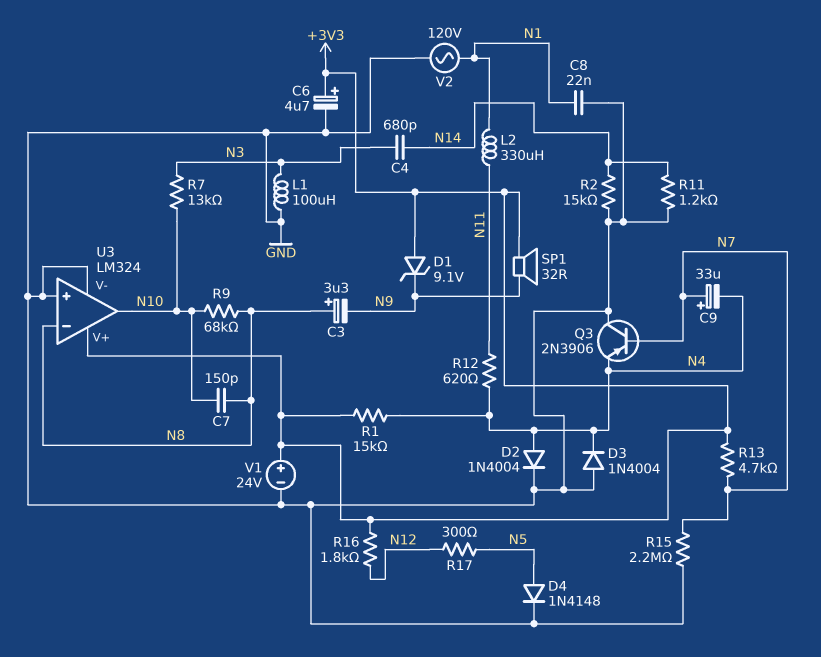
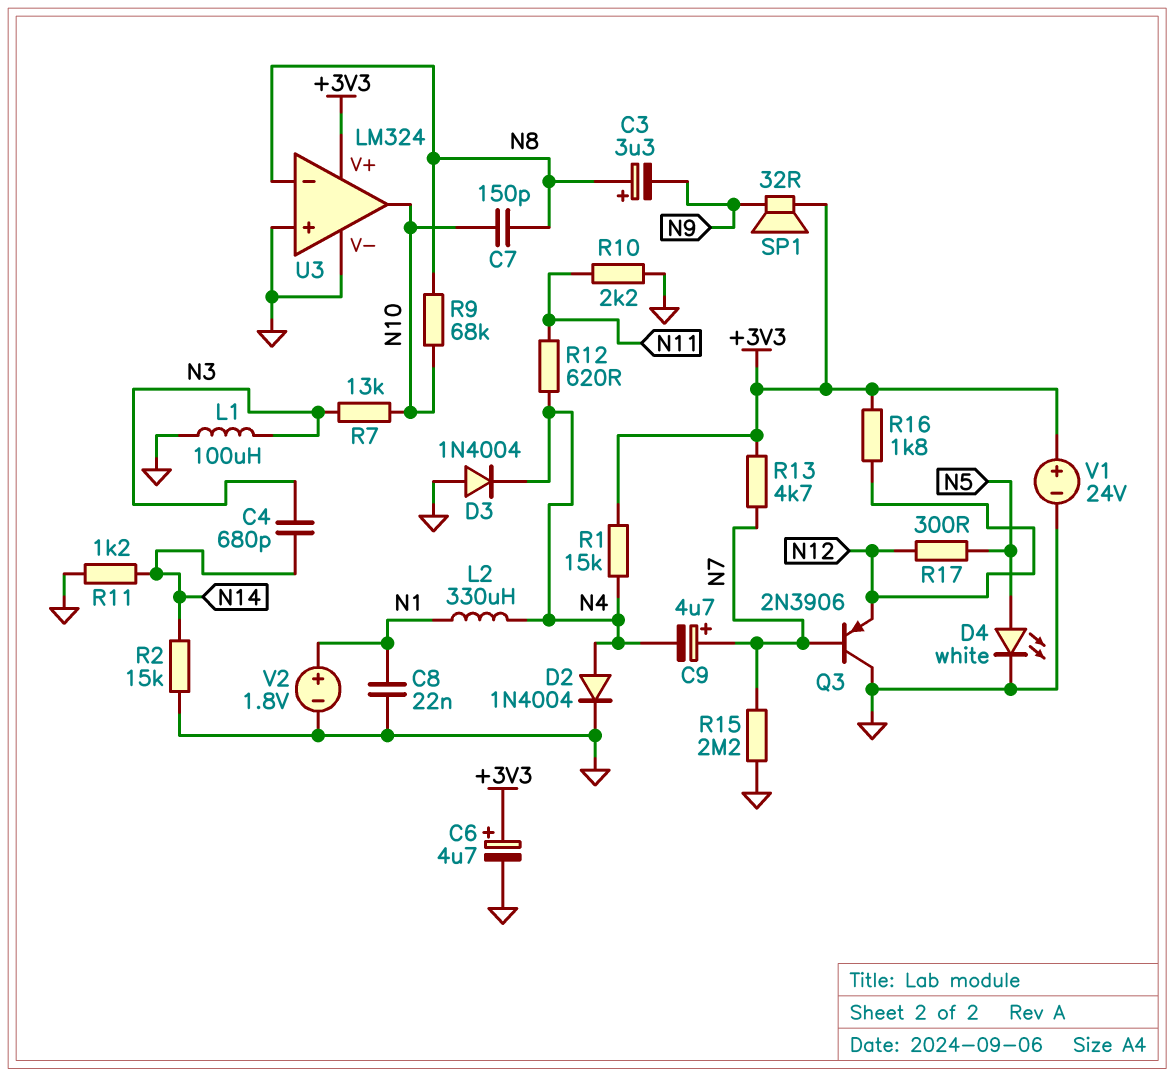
C9: 33uF (plus N7, minus N4) -> 4.7uF (plus N7, minus N4)
D1: zener 9.1V (A +3V3, K N9) -> none
D4: diode 1N4148 (A N5, K GND) -> LED white (A N5, K GND)
L2: 330uH (N1, N11) -> 330uH (N1, N4)
Q3: PNP 2N3906 (B N7, C GND, E N4) -> PNP 2N3906 (B N7, C GND, E N12)
R10: none -> 2.2k (GND, N11)
V2: AC 120V (GND, N1) -> 1.8V (plus N1, minus GND)

